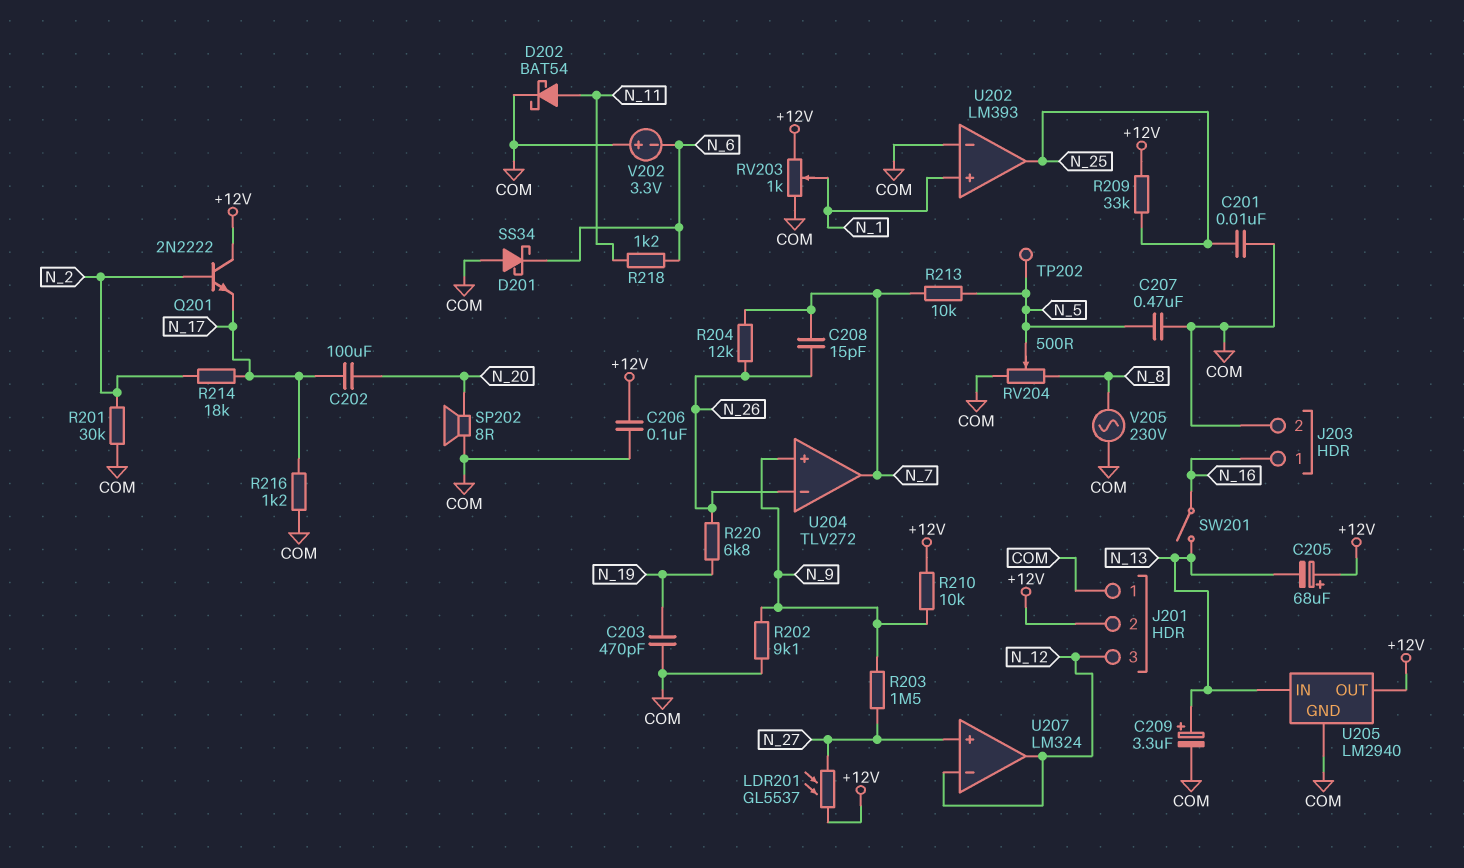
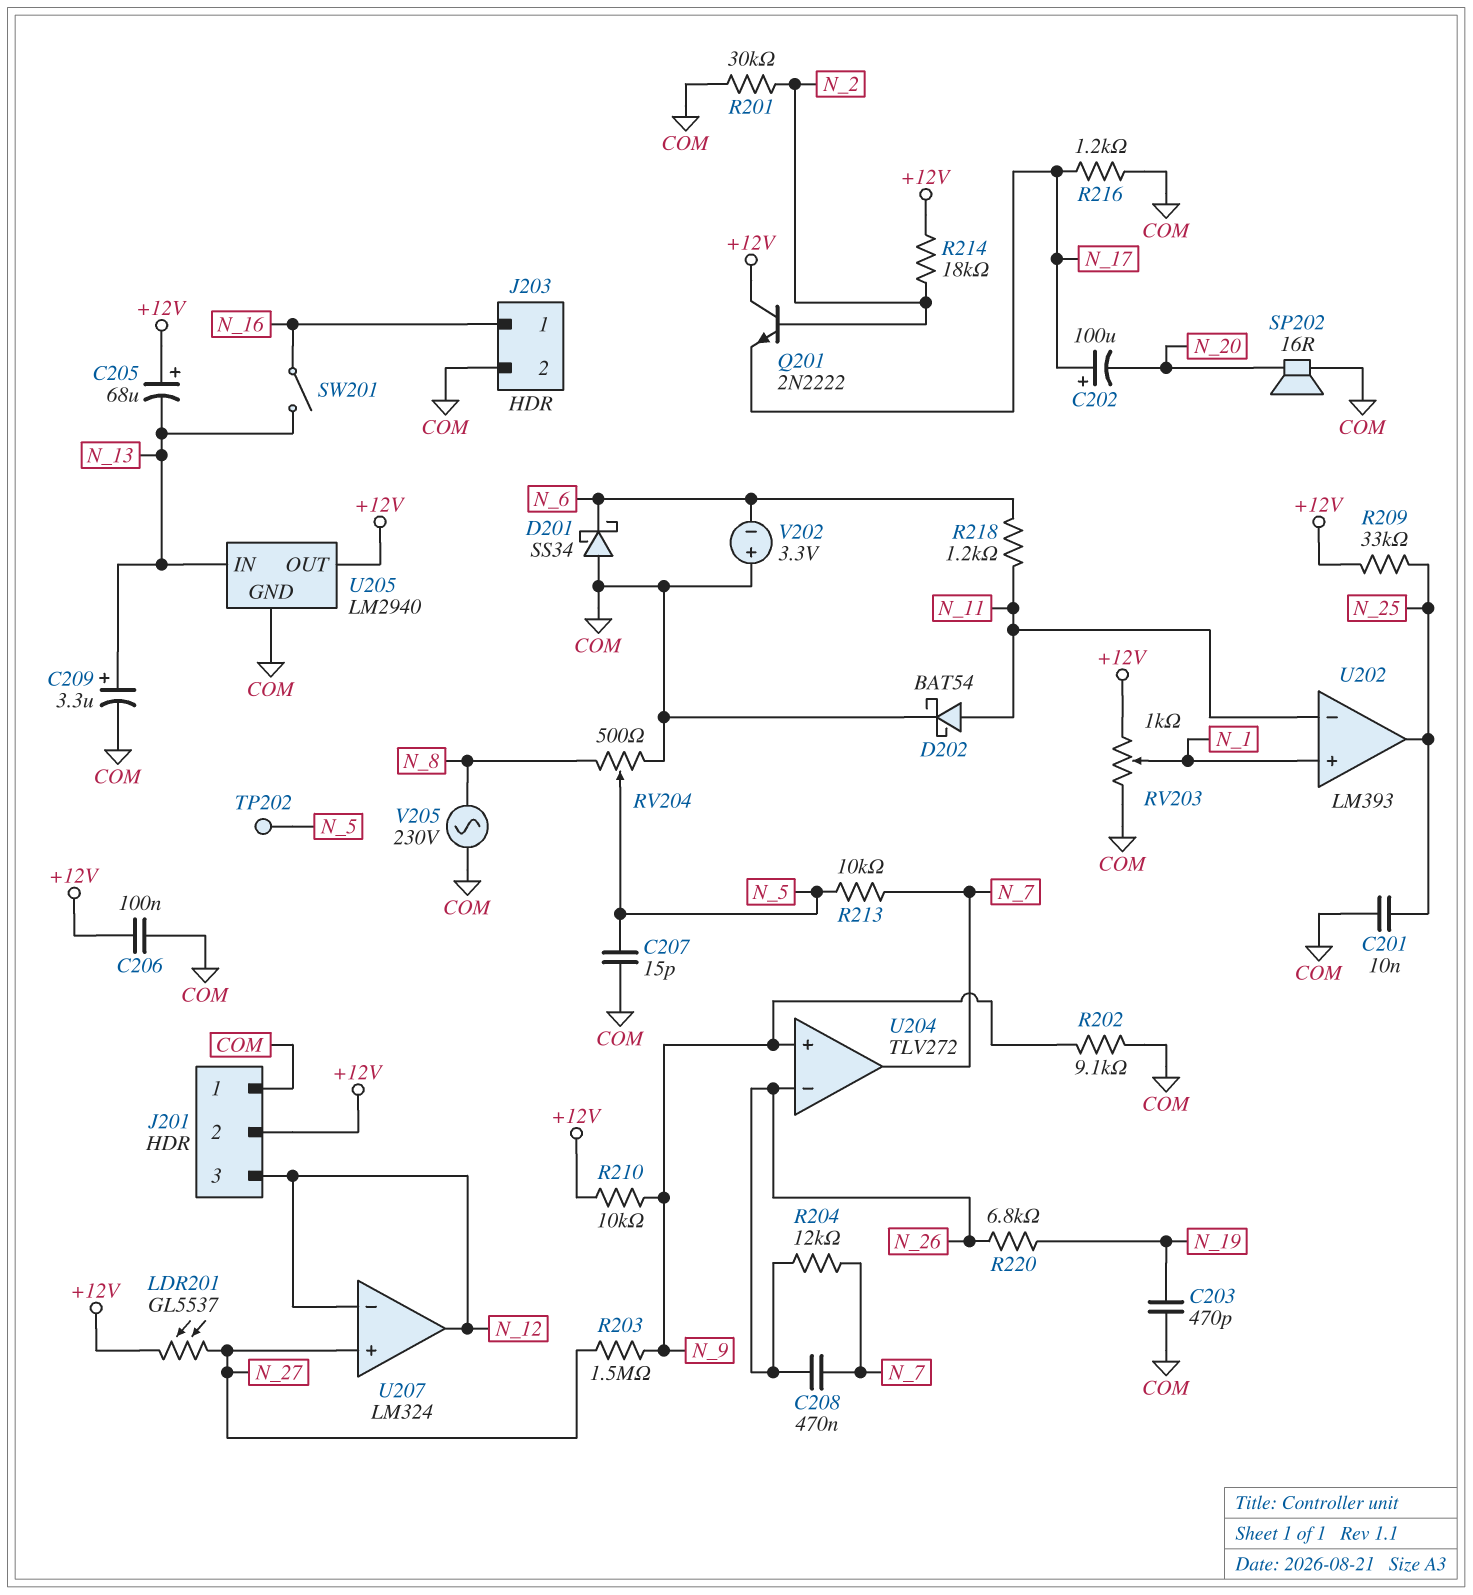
C202: 100uF (N_17, N_20) -> 100uF (plus N_17, minus N_20)
C207: 470nF (COM, N_5) -> 15pF (COM, N_5)
C208: 15pF (N_7, N_26) -> 470nF (N_7, N_26)
R214: 18k (N_2, N_17) -> 18k (+12V, N_2)
SP202: speaker 8R (COM, N_20) -> speaker 16R (COM, N_20)
U202 pin in-: COM -> N_11

